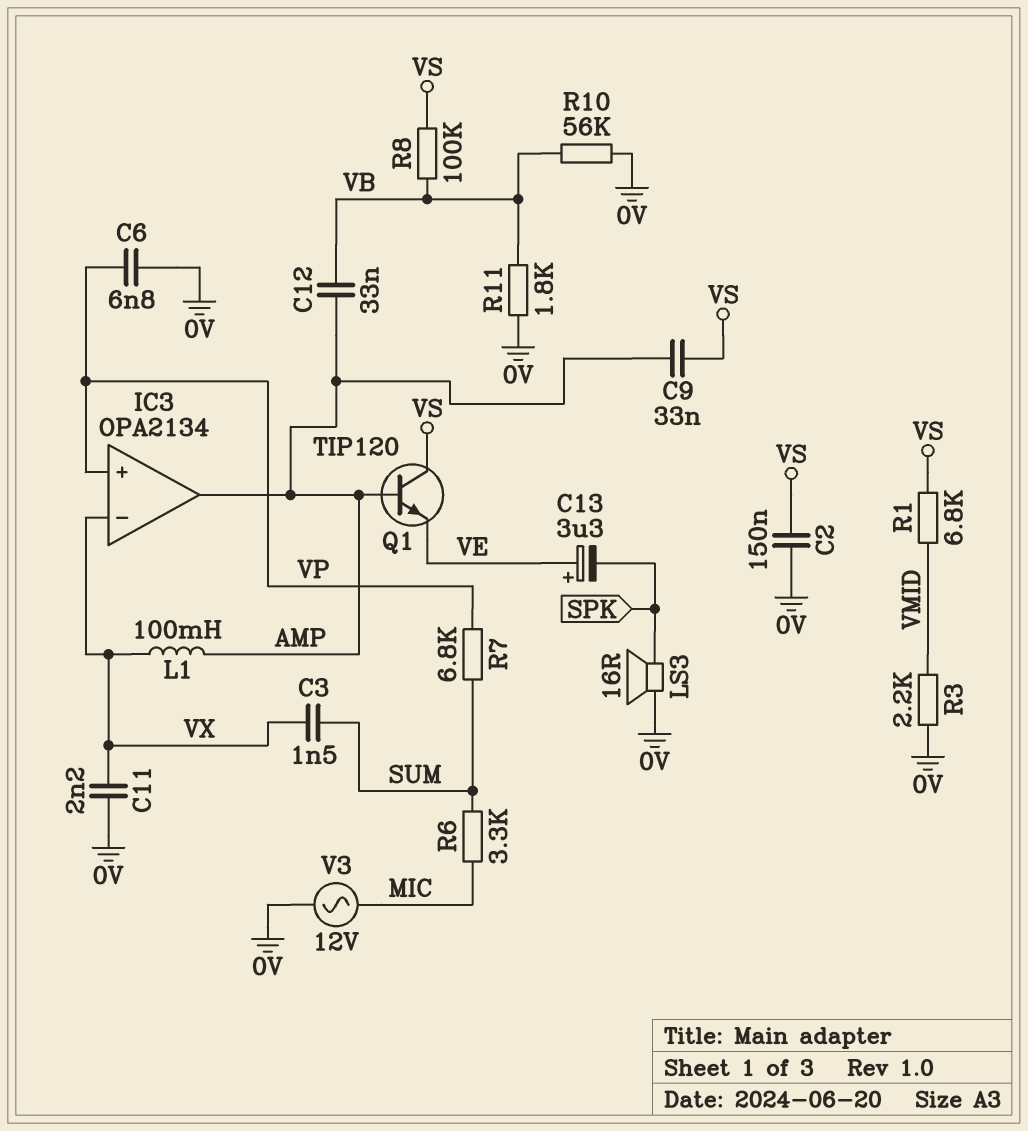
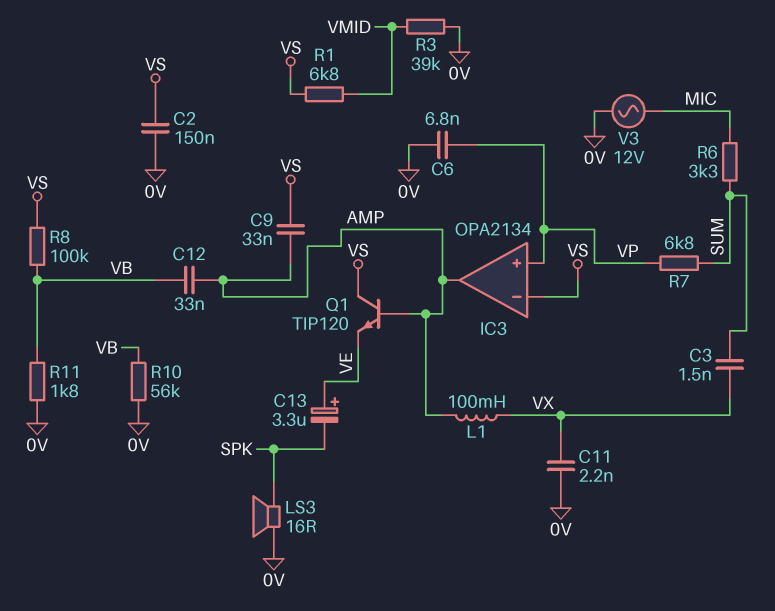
IC3 pin in-: VX -> VS
R3: 2.2k (0V, VMID) -> 39k (0V, VMID)

